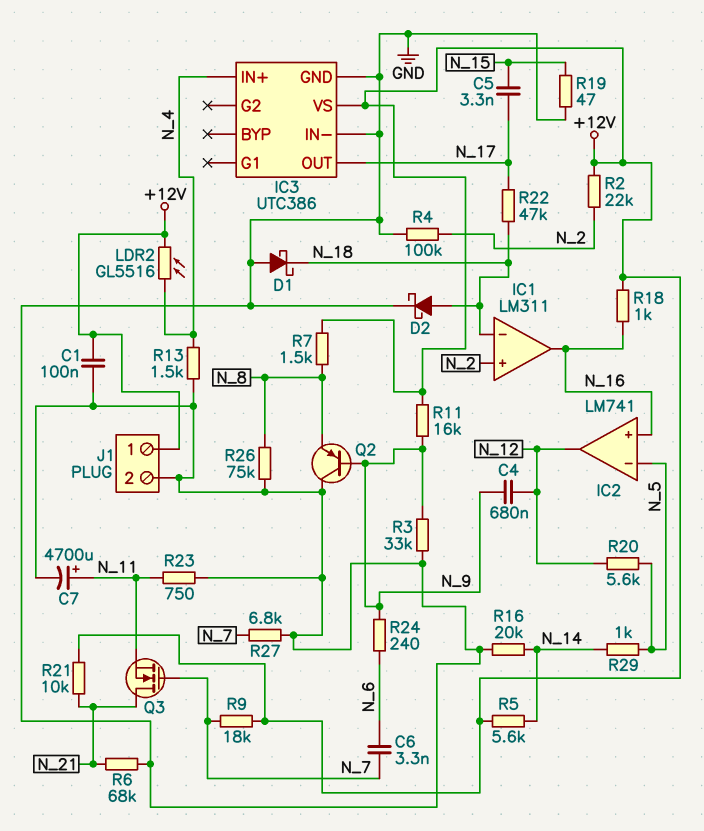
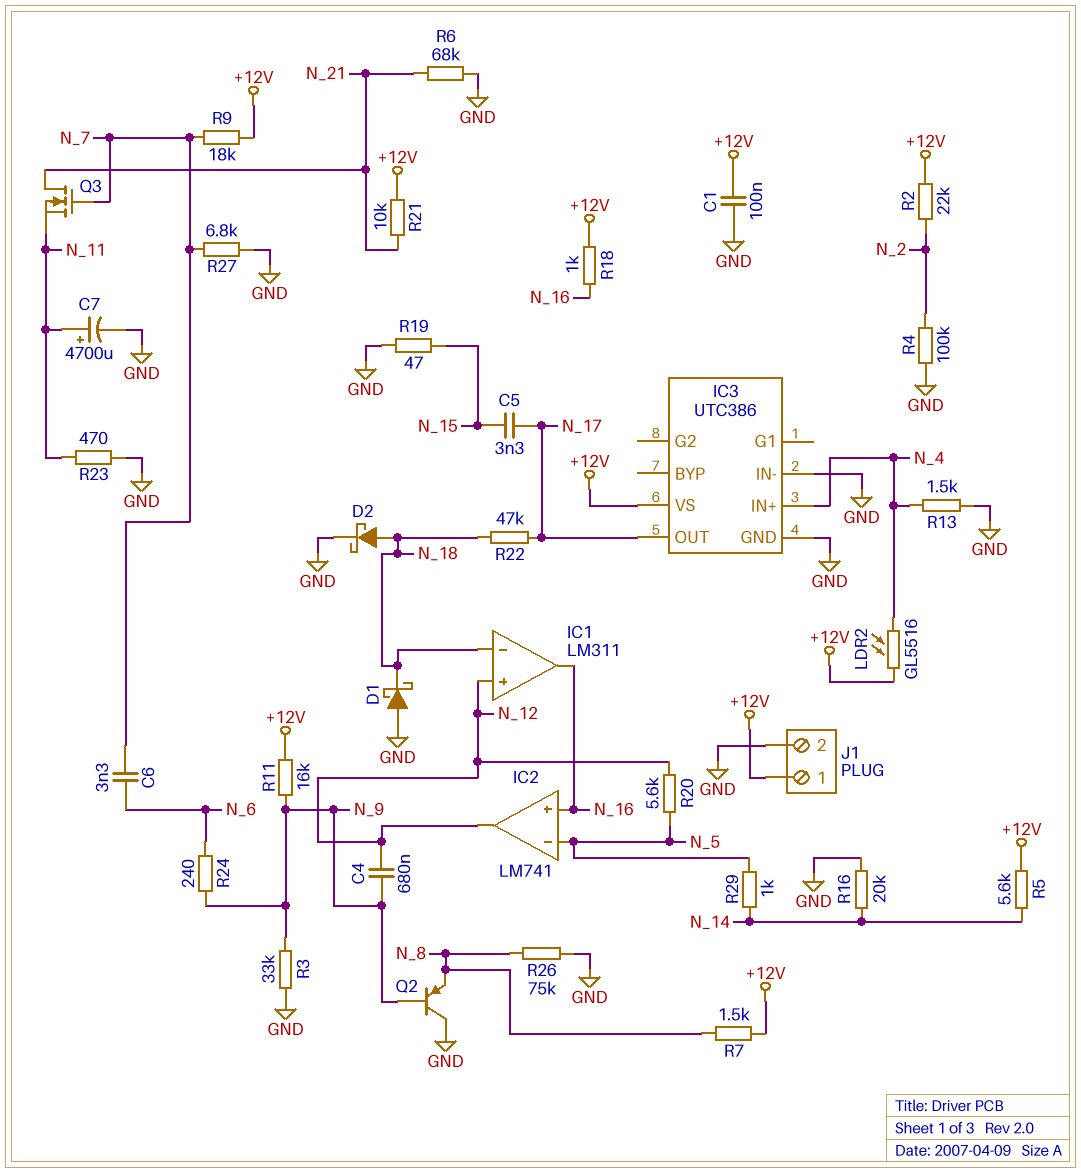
IC1 pin in+: N_2 -> N_12
R23: 750 (GND, N_11) -> 470 (GND, N_11)

